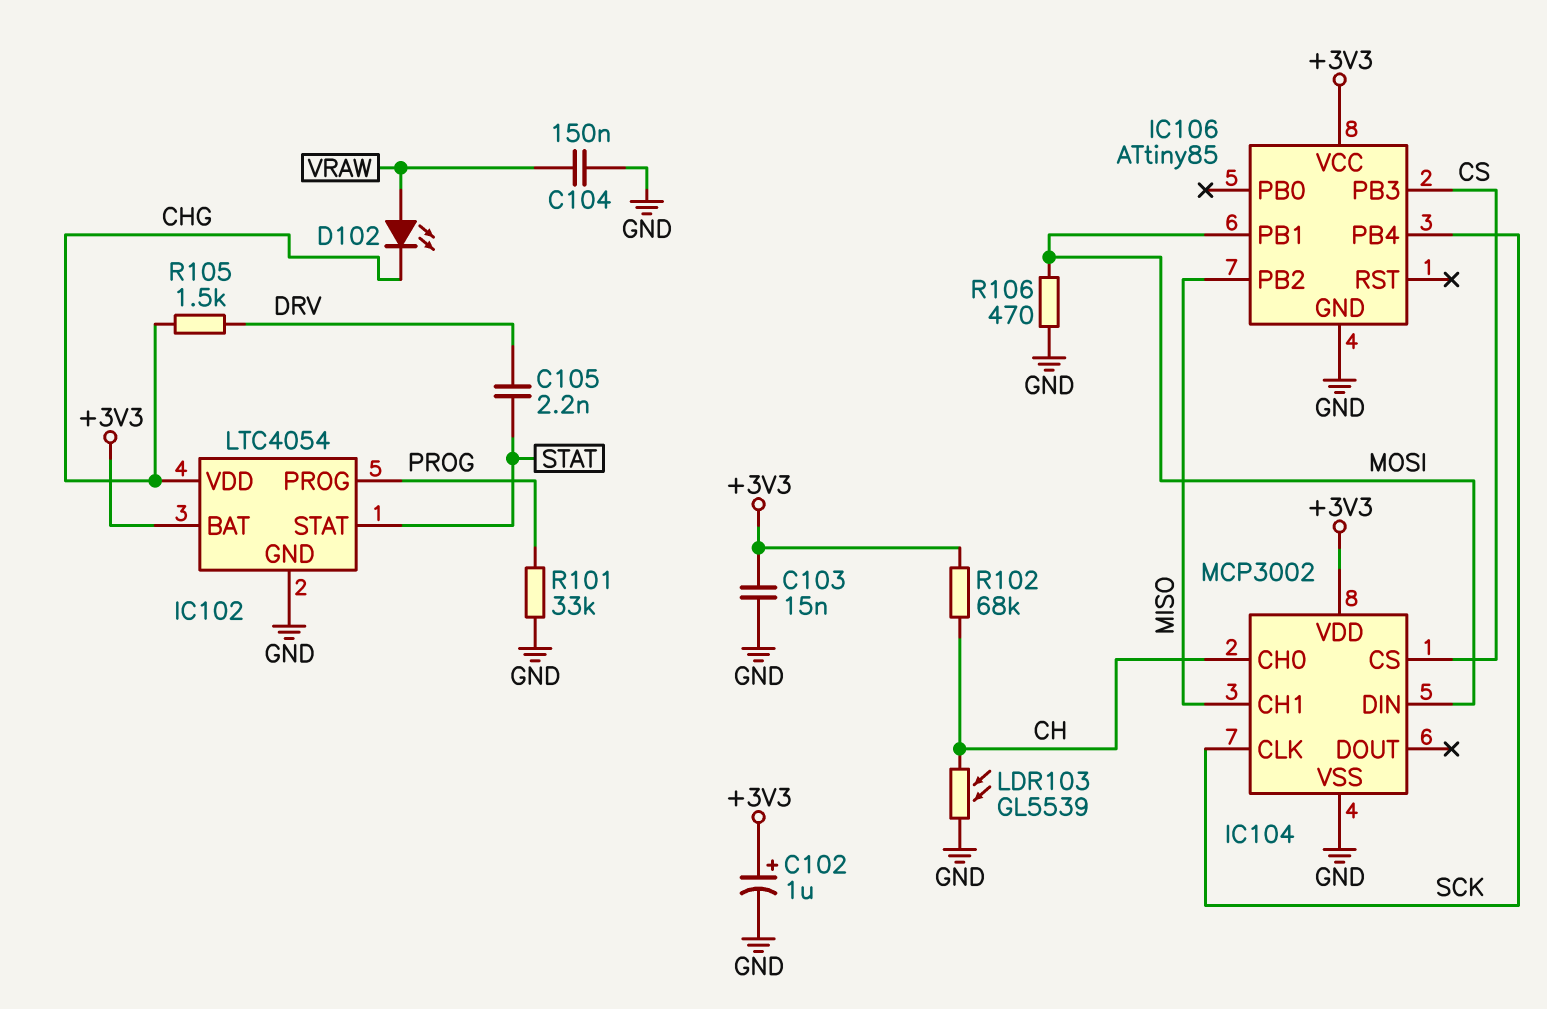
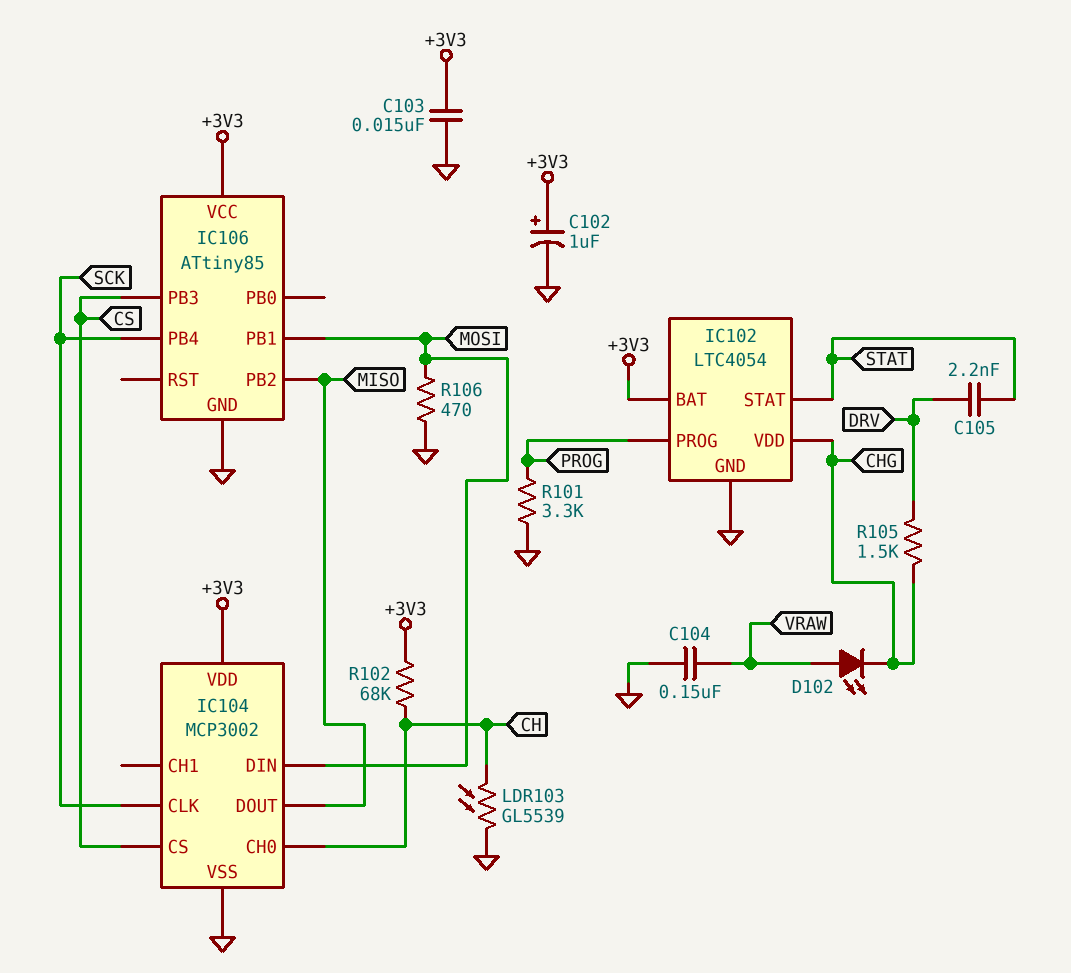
IC104 pin CH1: MISO -> none
IC104 pin DOUT: none -> MISO
R101: 33k (GND, PROG) -> 3.3k (GND, PROG)

